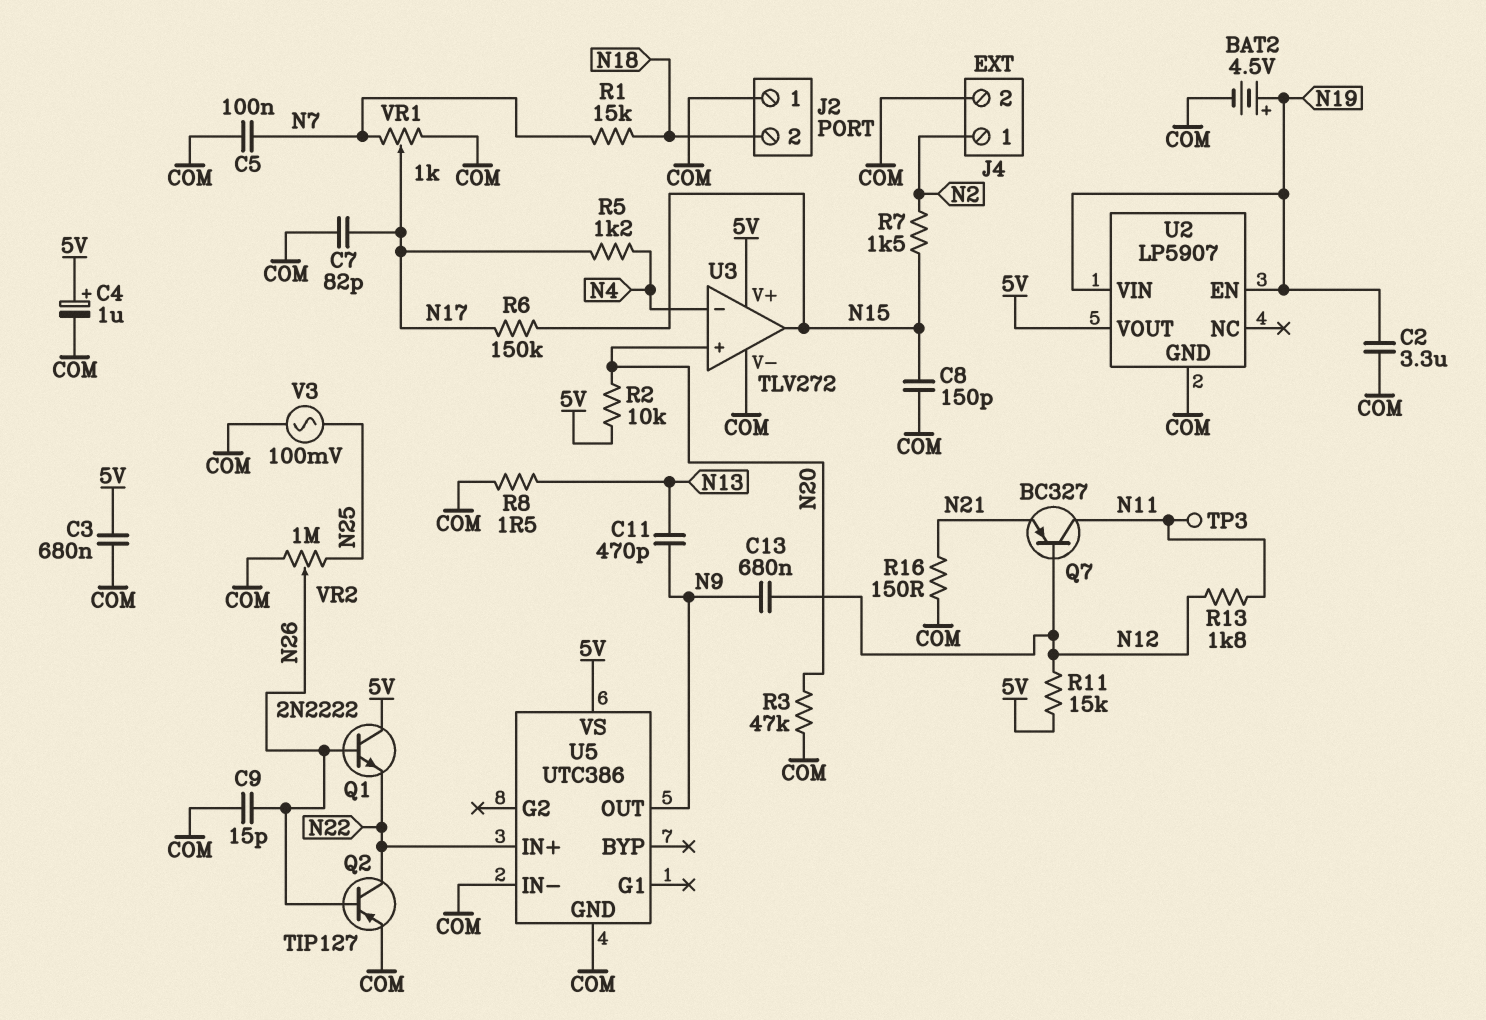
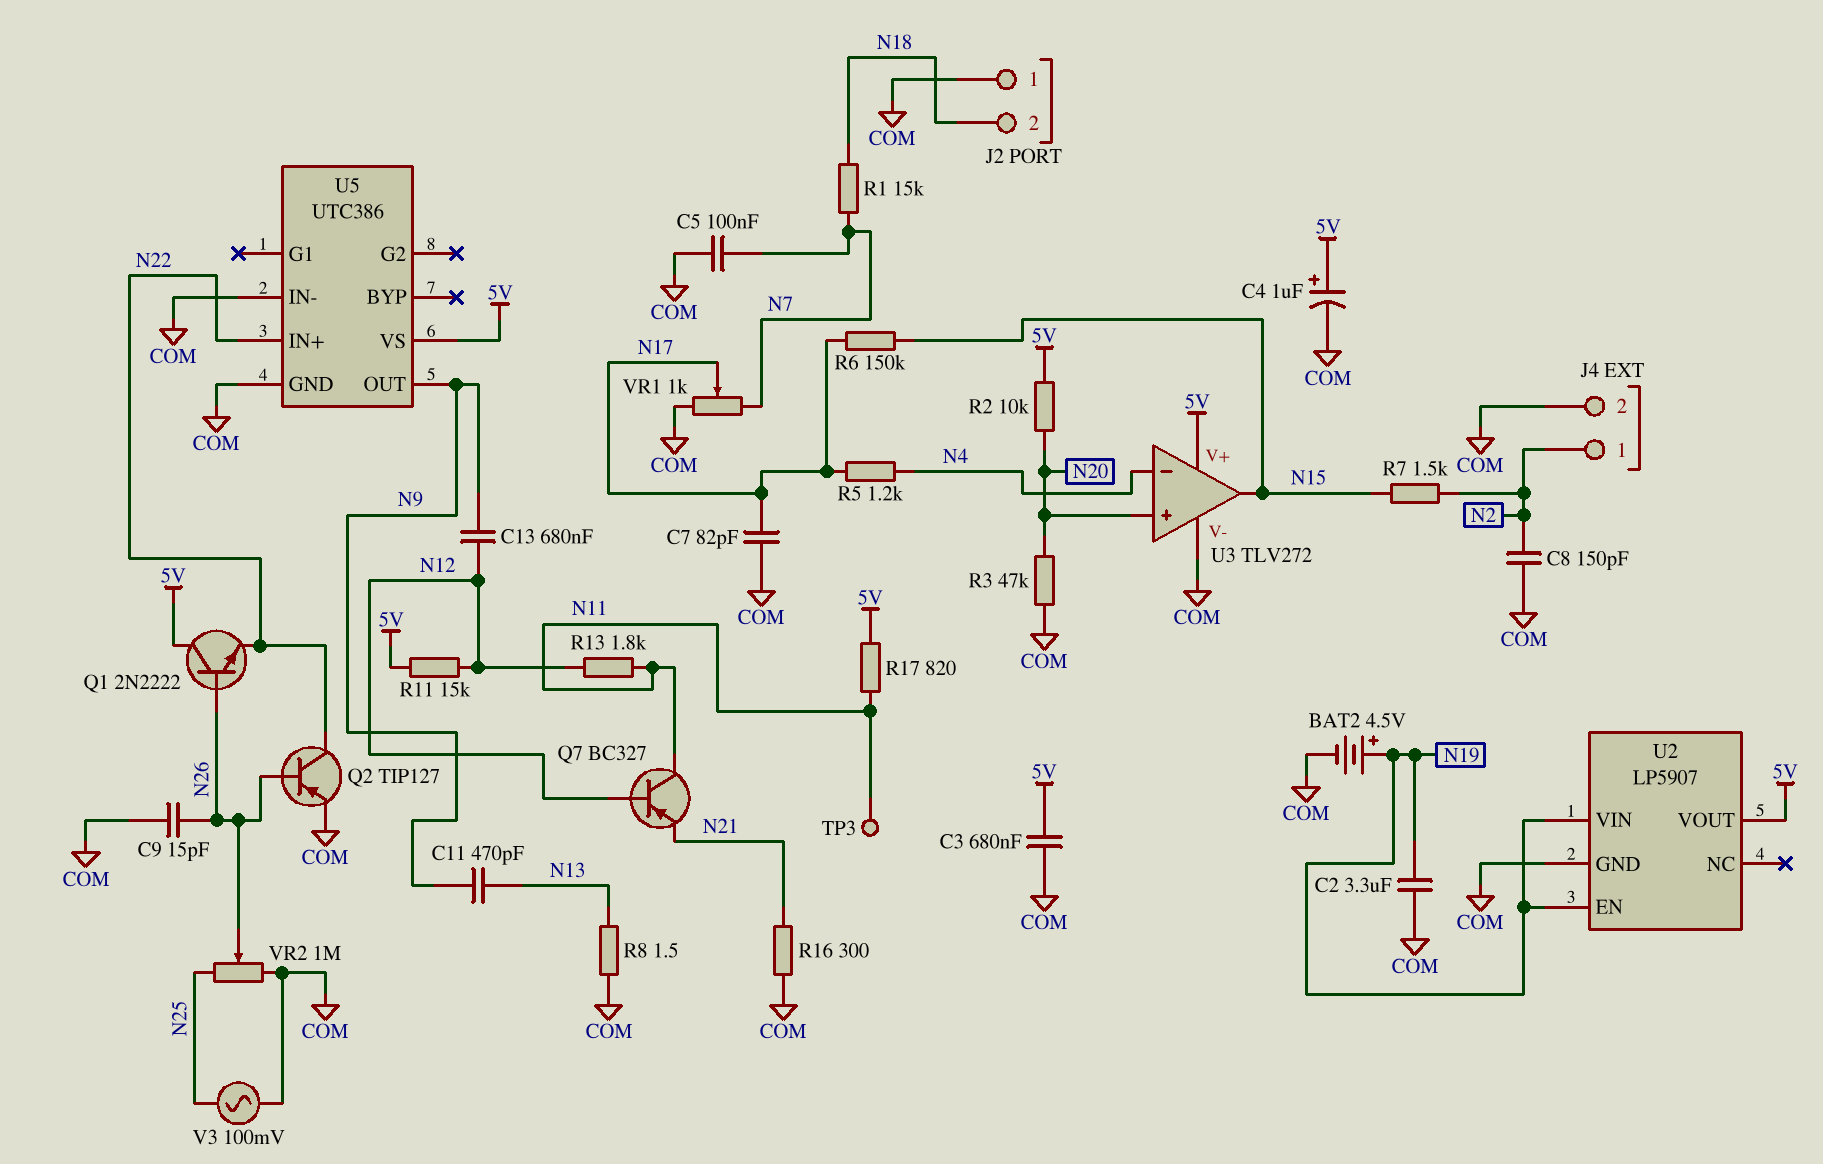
C8: 150pF (COM, N15) -> 150pF (COM, N2)
R16: 150 (COM, N21) -> 300 (COM, N21)
R17: none -> 820 (5V, N11)

